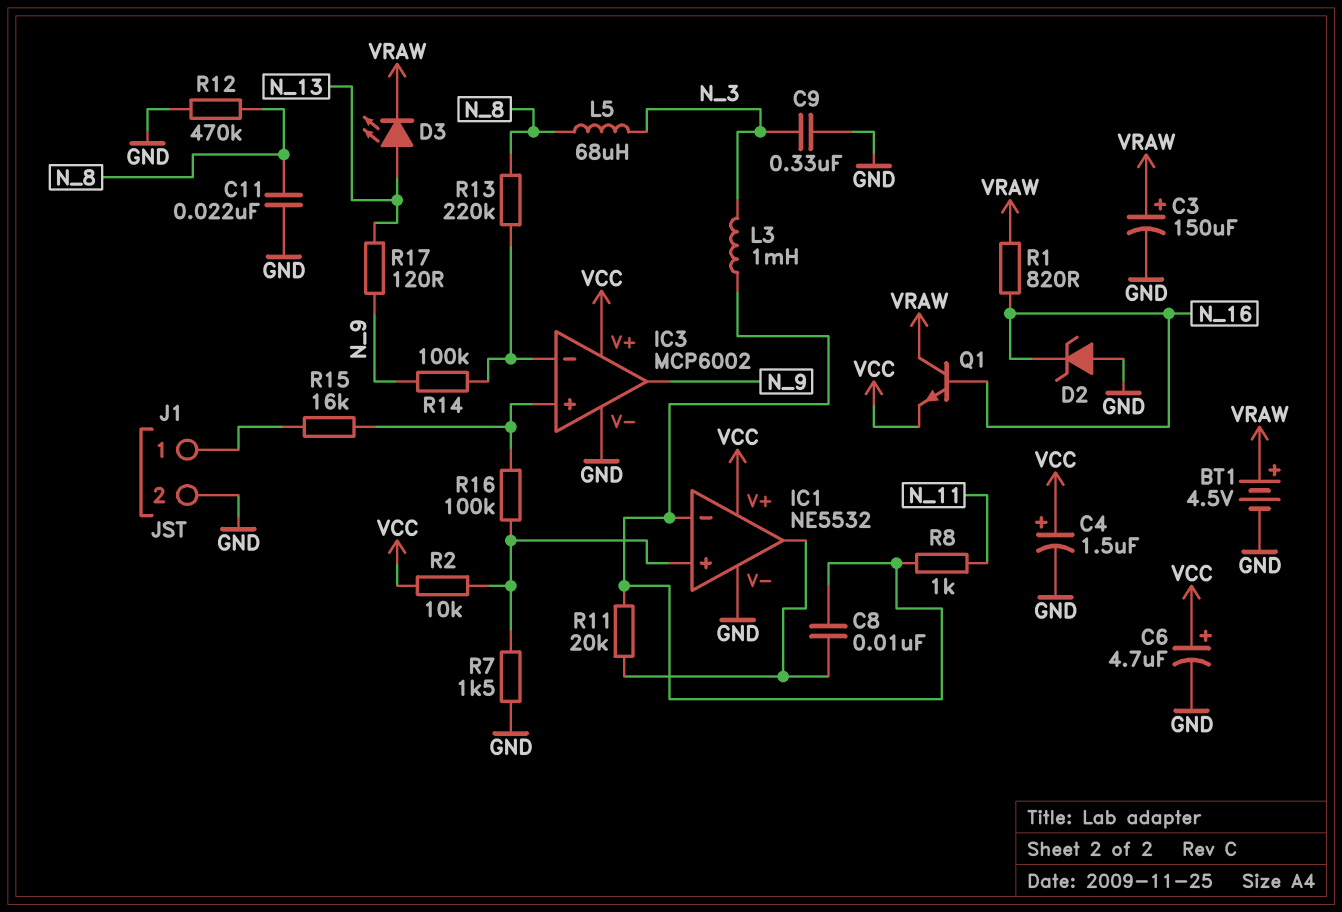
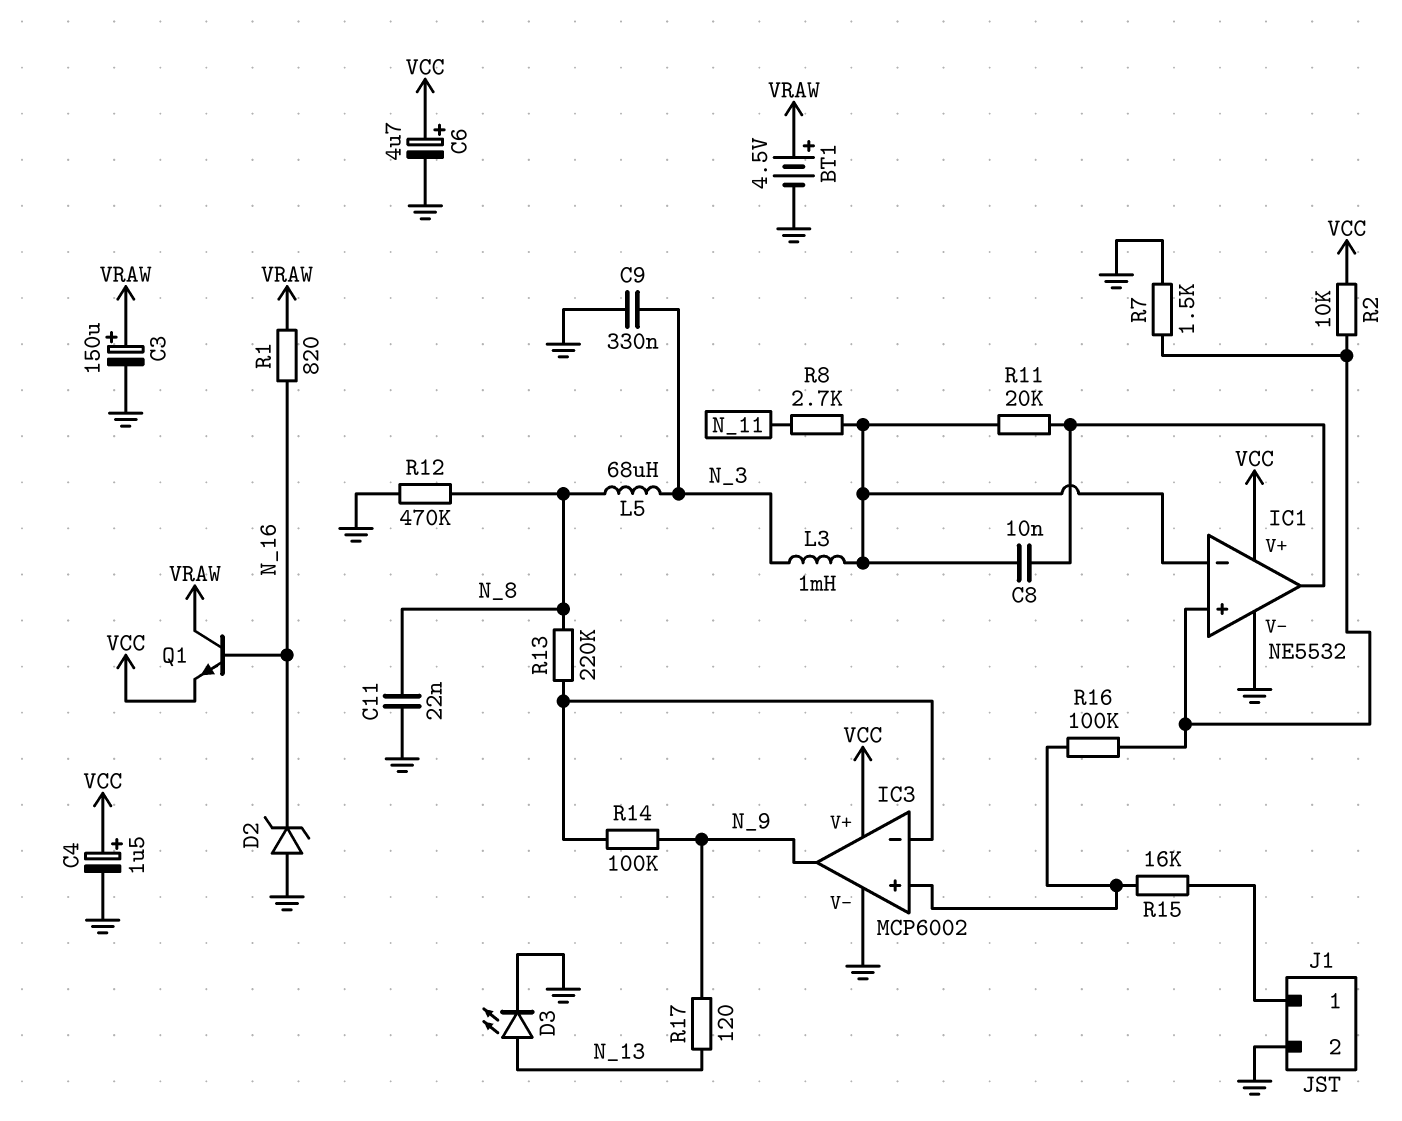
D3: LED (A N_13, K VRAW) -> LED (A N_13, K GND)
R8: 1k (IC1/in-, N_11) -> 2.7k (IC1/in-, N_11)

